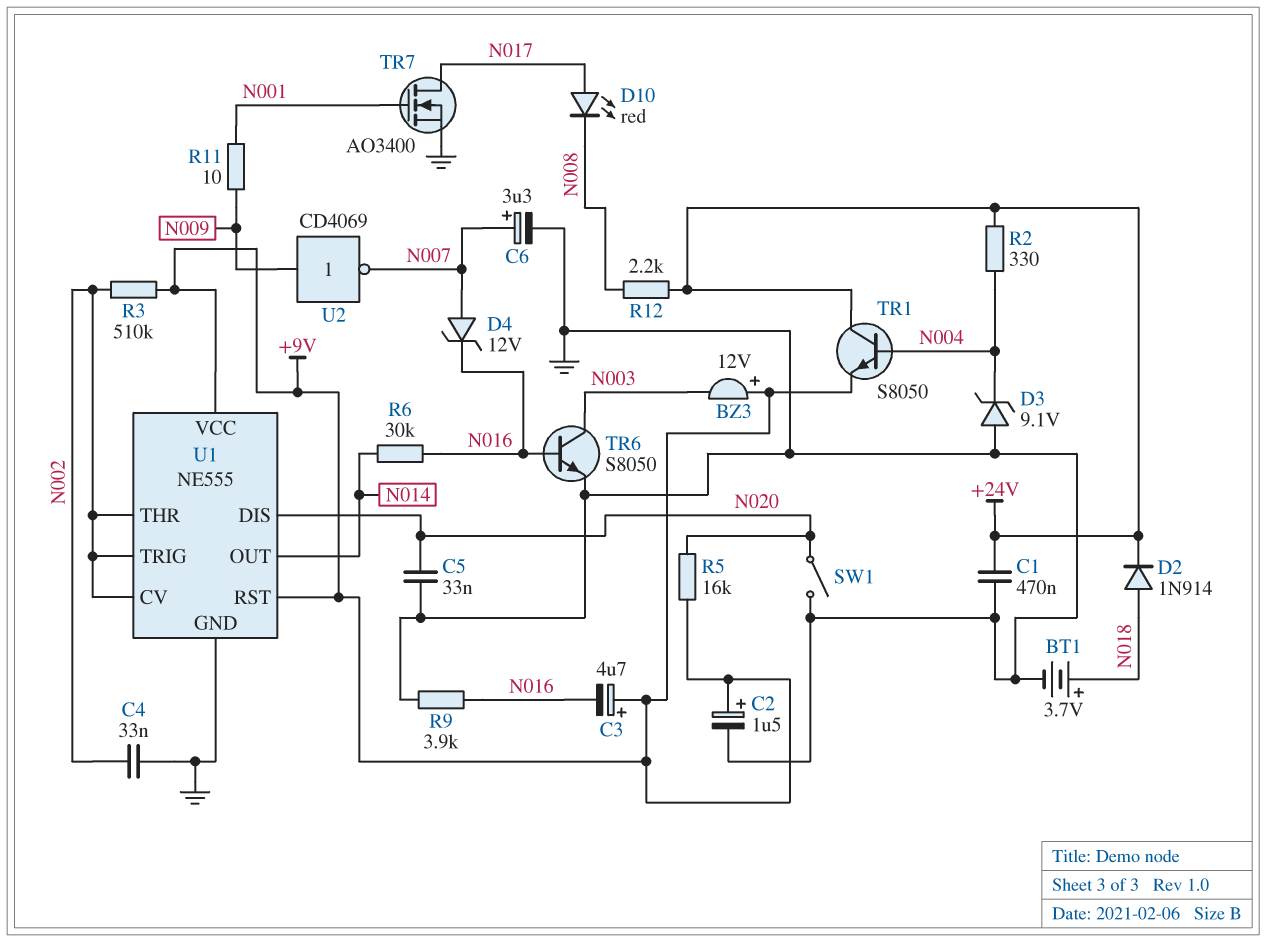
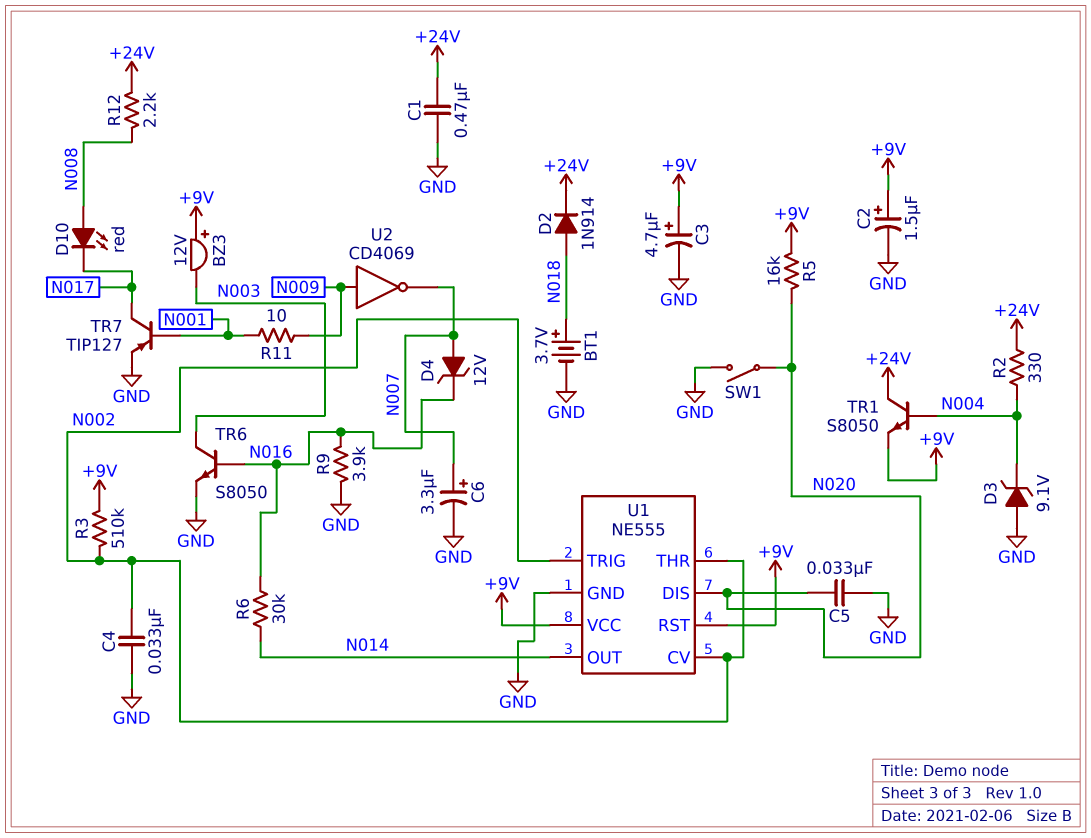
C3: 4.7uF (plus +9V, minus N016) -> 4.7uF (plus +9V, minus GND)
D10: LED red (A N017, K N008) -> LED red (A N008, K N017)
TR7: NMOS AO3400 (G N001, D N017, S GND) -> PNP TIP127 (B N001, C N017, E GND)

